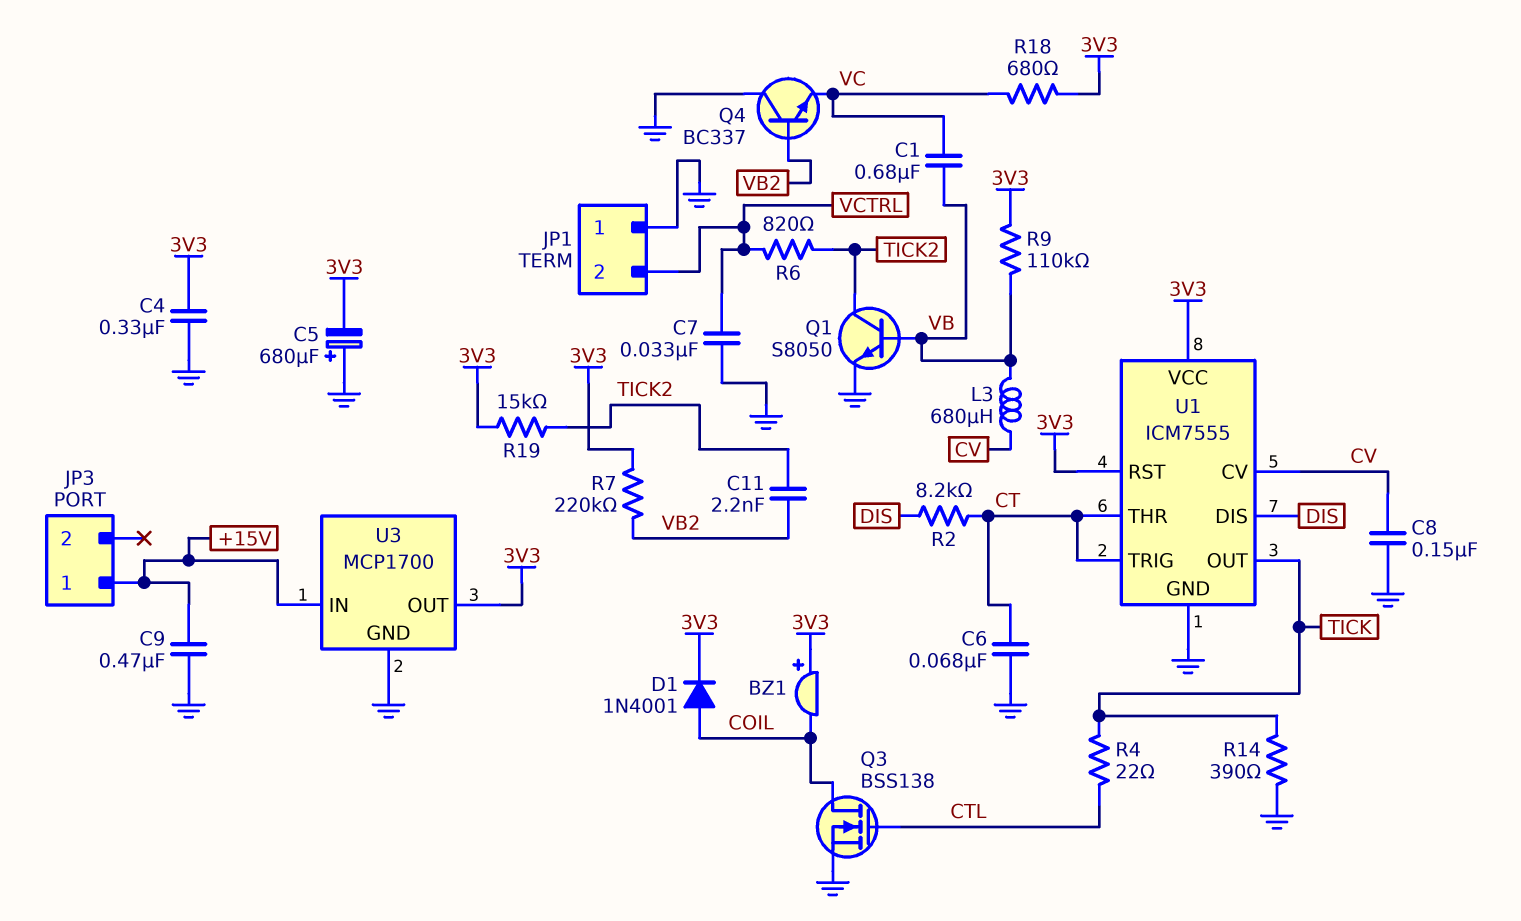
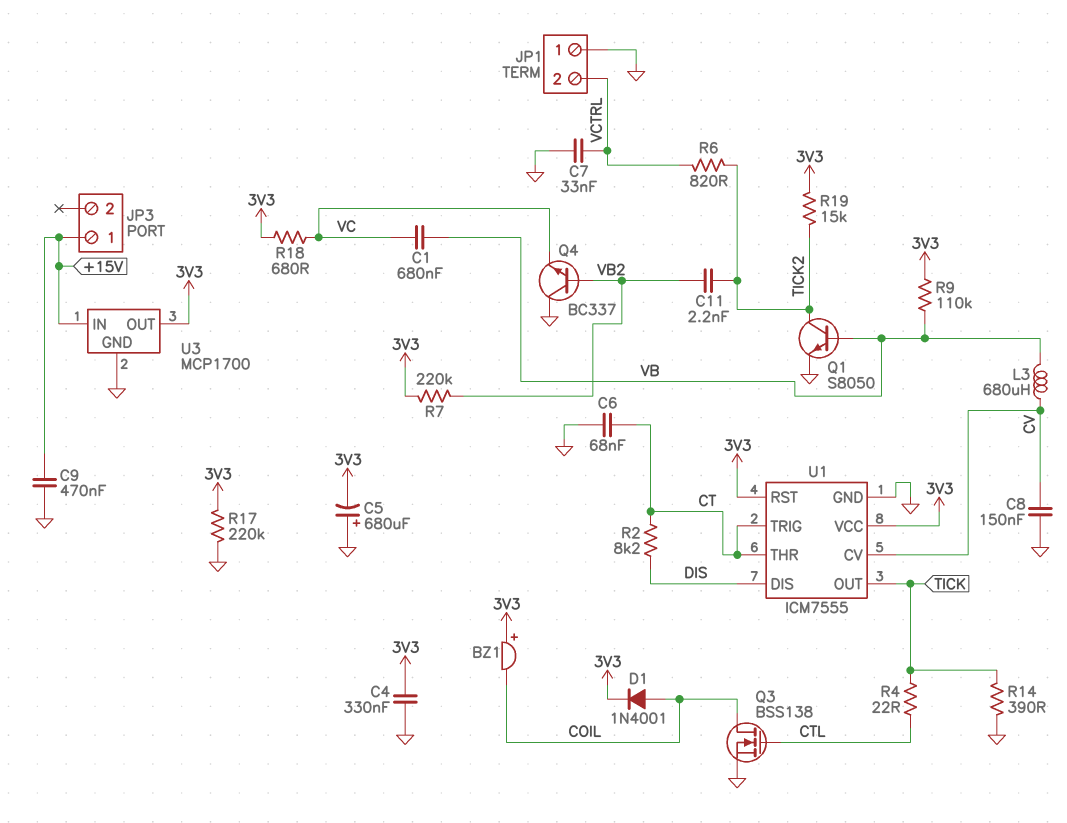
R17: none -> 220k (3V3, GND)

